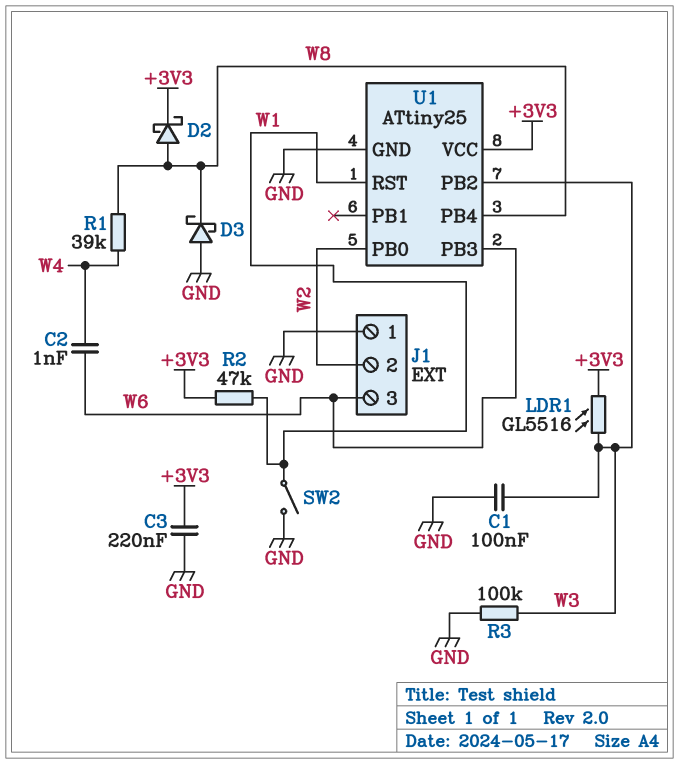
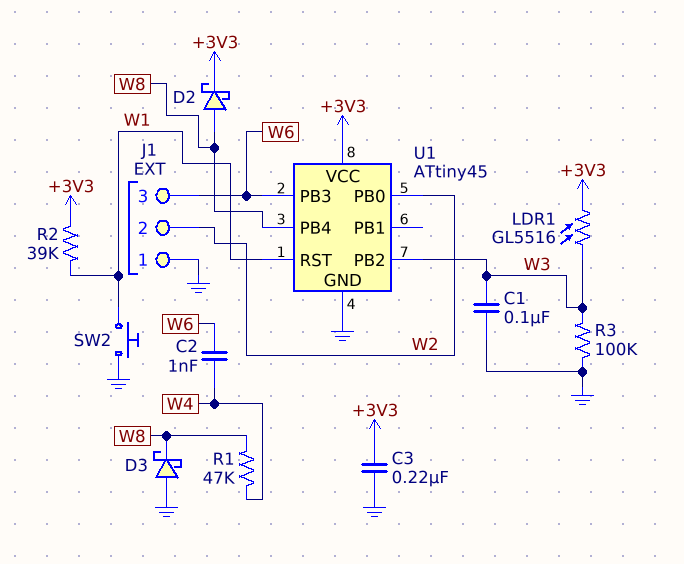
R1: 39k (W4, W8) -> 47k (W4, W8)
R2: 47k (+3V3, W1) -> 39k (+3V3, W1)
SW2: switch (GND, W1) -> button (GND, W1)
U1: ATtiny25 -> ATtiny45

